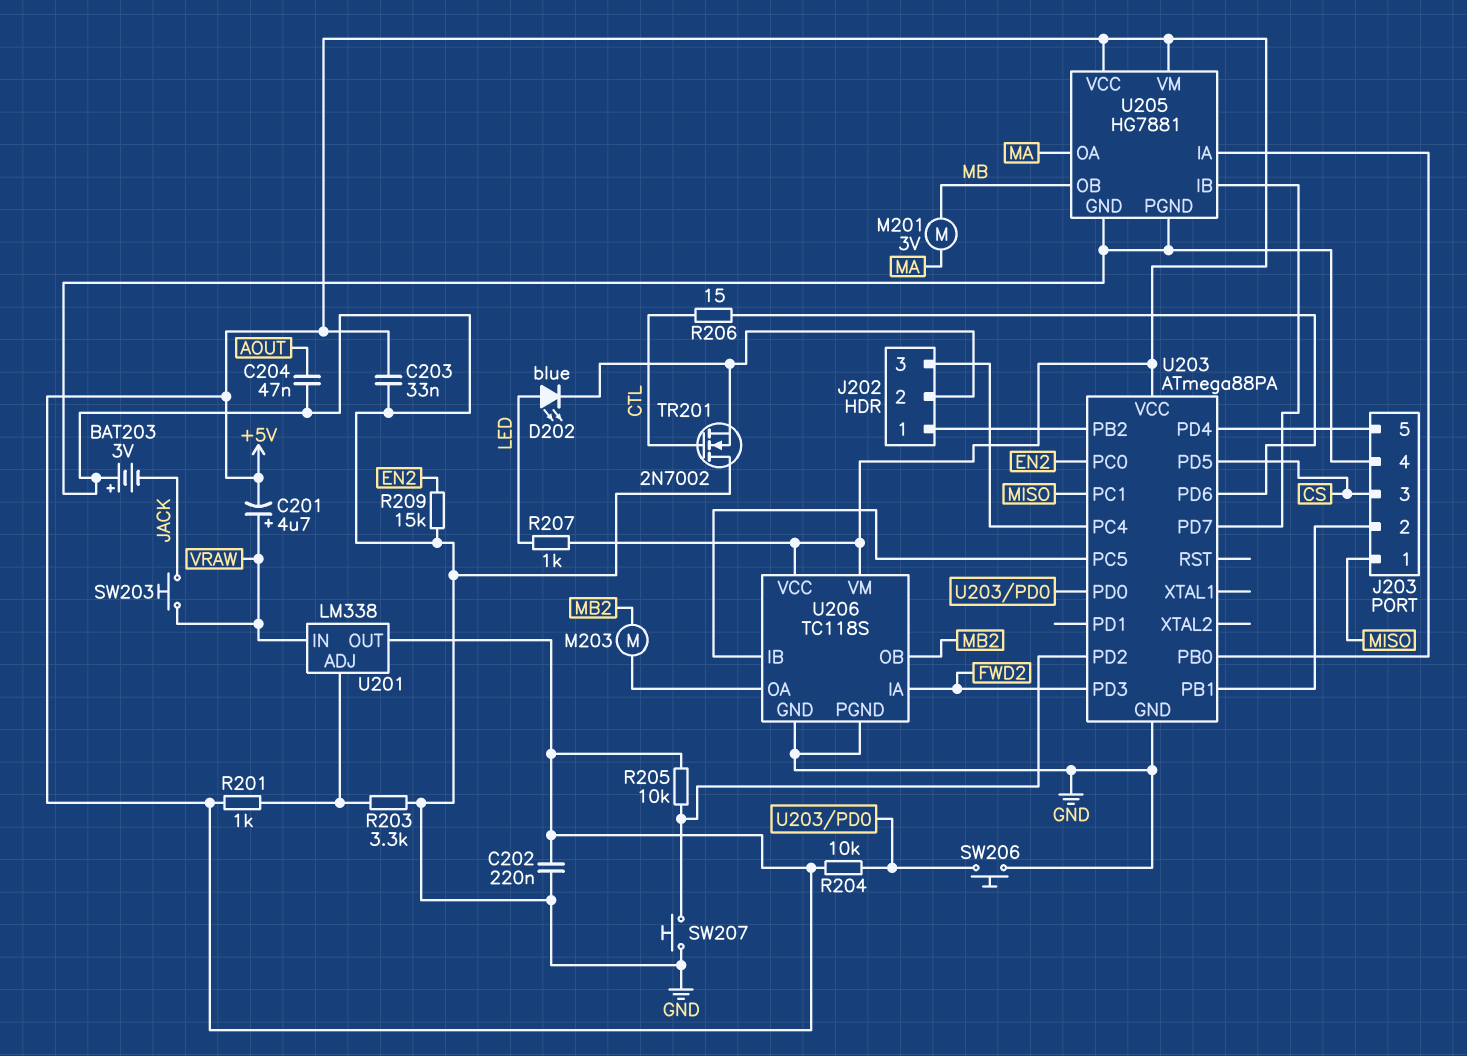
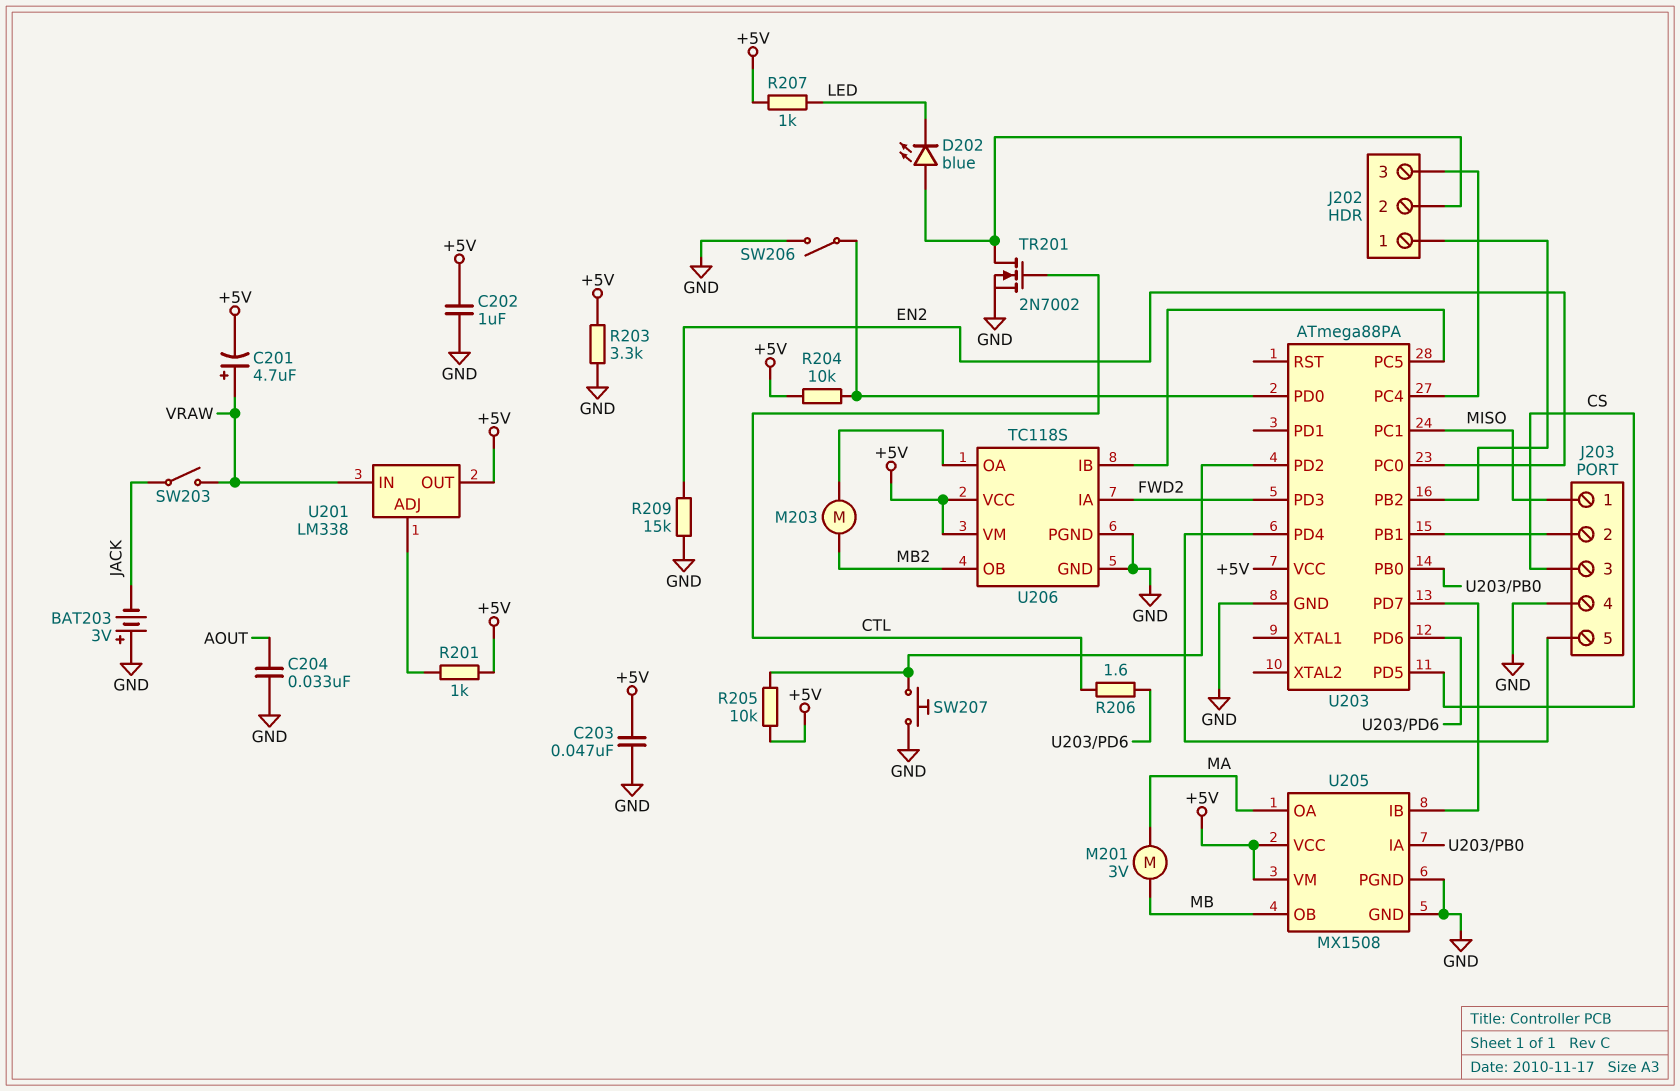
C202: 220nF (+5V, GND) -> 1uF (+5V, GND)
C203: 33nF (+5V, GND) -> 47nF (+5V, GND)
C204: 47nF (AOUT, GND) -> 33nF (AOUT, GND)
D202: LED blue (A LED, K J202/2) -> LED blue (A J202/2, K LED)
R203: 3.3k (GND, U201/ADJ) -> 3.3k (+5V, GND)
R206: 15 (CTL, U203/PD6) -> 1.6 (CTL, U203/PD6)
SW203: button (JACK, VRAW) -> switch (JACK, VRAW)
SW206: button (GND, U203/PD0) -> switch (GND, U203/PD0)
TR201: NMOS 2N7002 (G CTL, D GND, S J202/2) -> NMOS 2N7002 (G CTL, D J202/2, S GND)
U205: HG7881 -> MX1508

